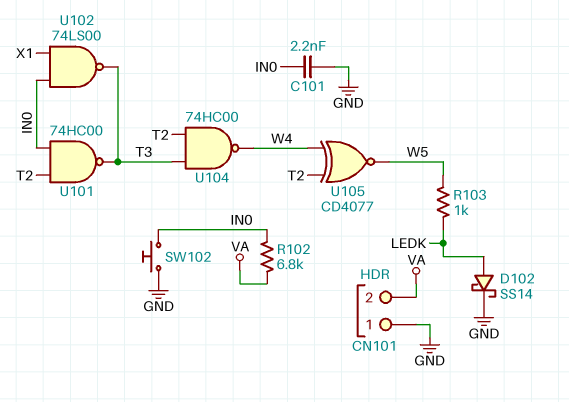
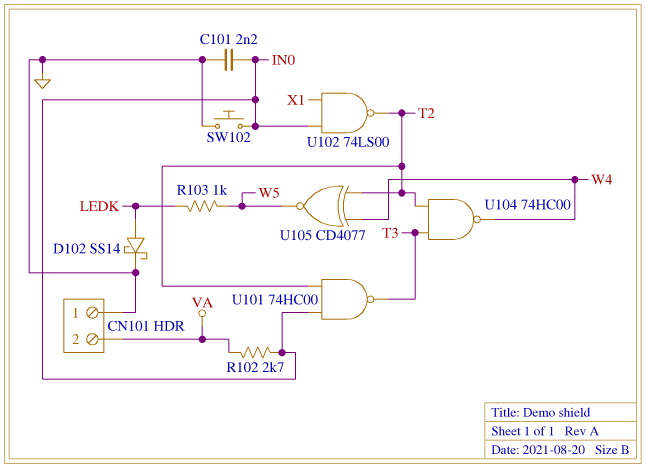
R102: 6.8k (IN0, VA) -> 2.7k (IN0, VA)
U102: NAND 74LS00 (in IN0, in X1, out T3) -> NAND 74LS00 (in IN0, in X1, out T2)

